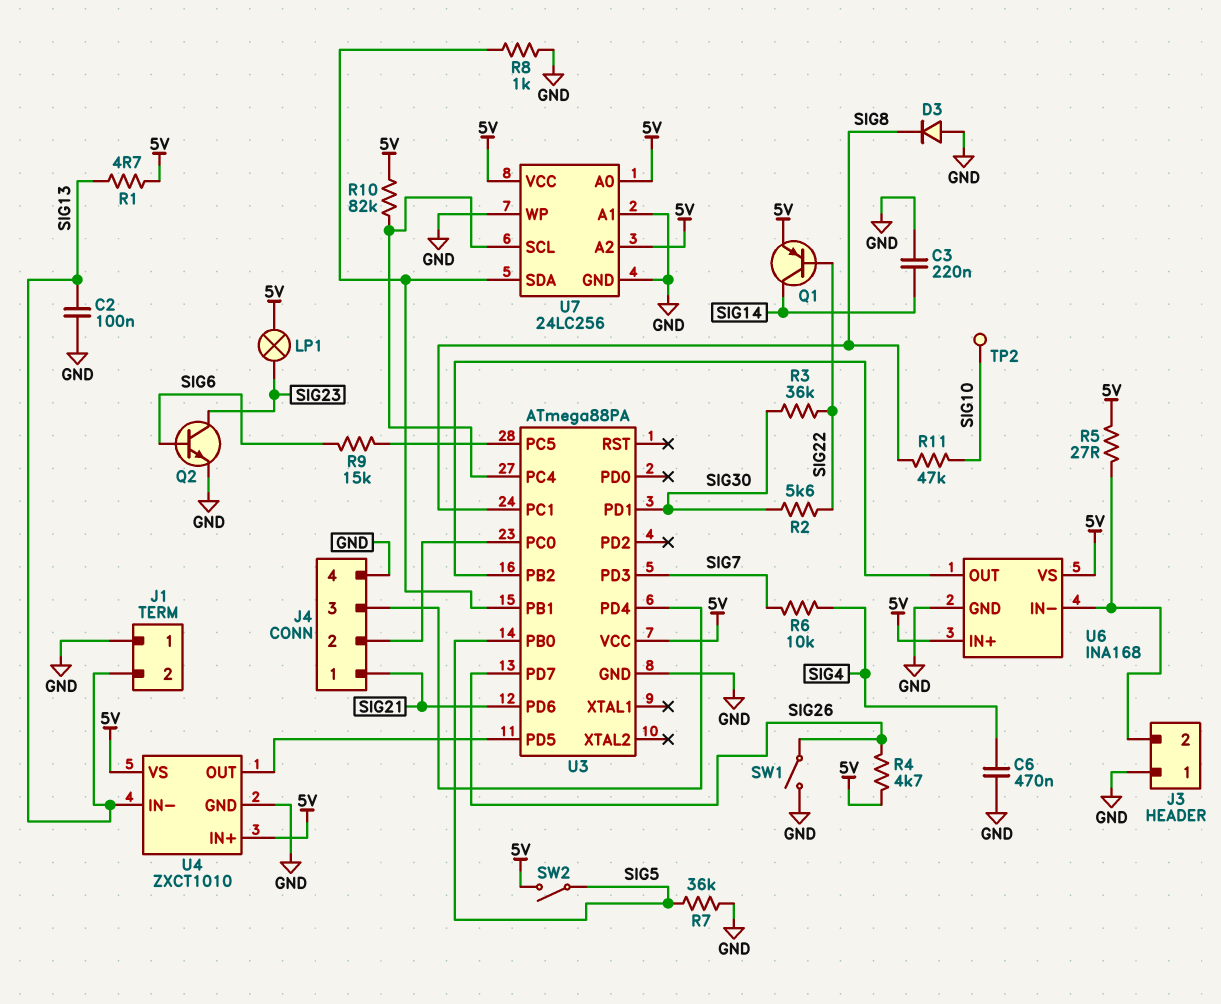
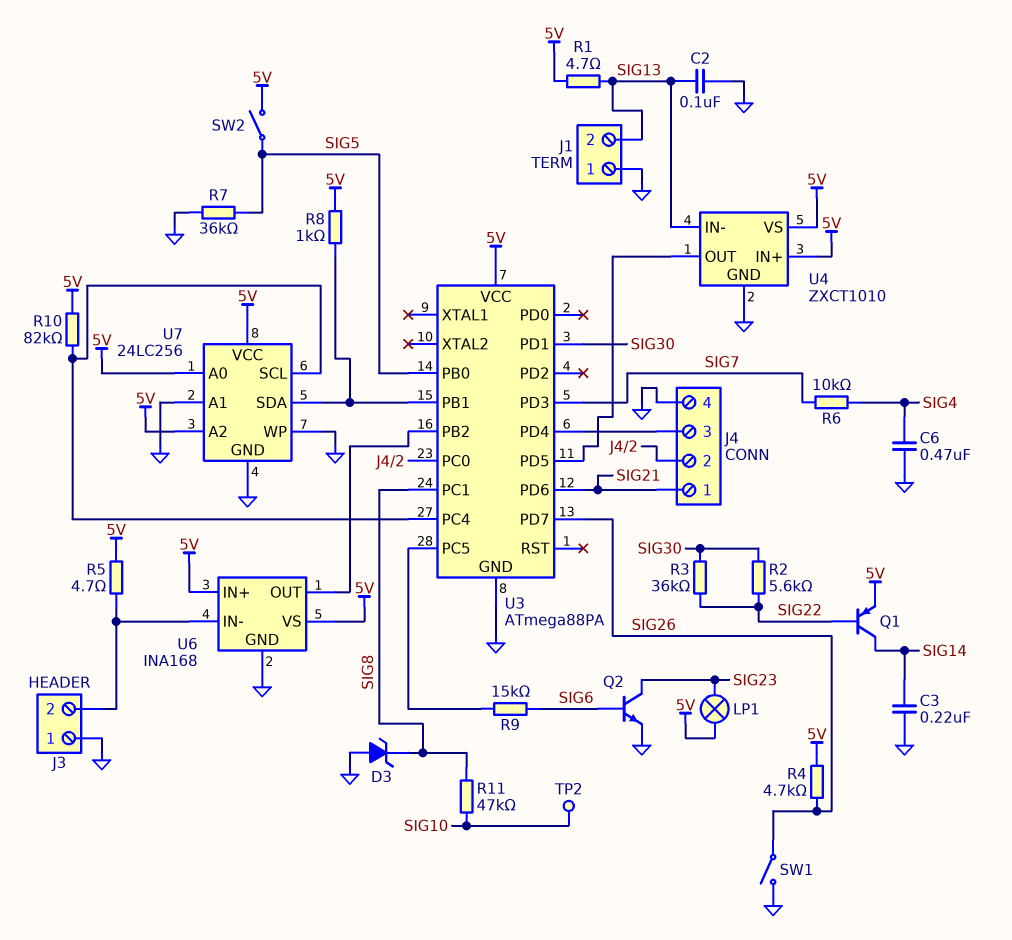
D3: diode (A GND, K SIG8) -> zener (A GND, K SIG8)
R5: 27 (5V, J3/2) -> 4.7 (5V, J3/2)
R8: 1k (GND, U3/PB1) -> 1k (5V, U3/PB1)

